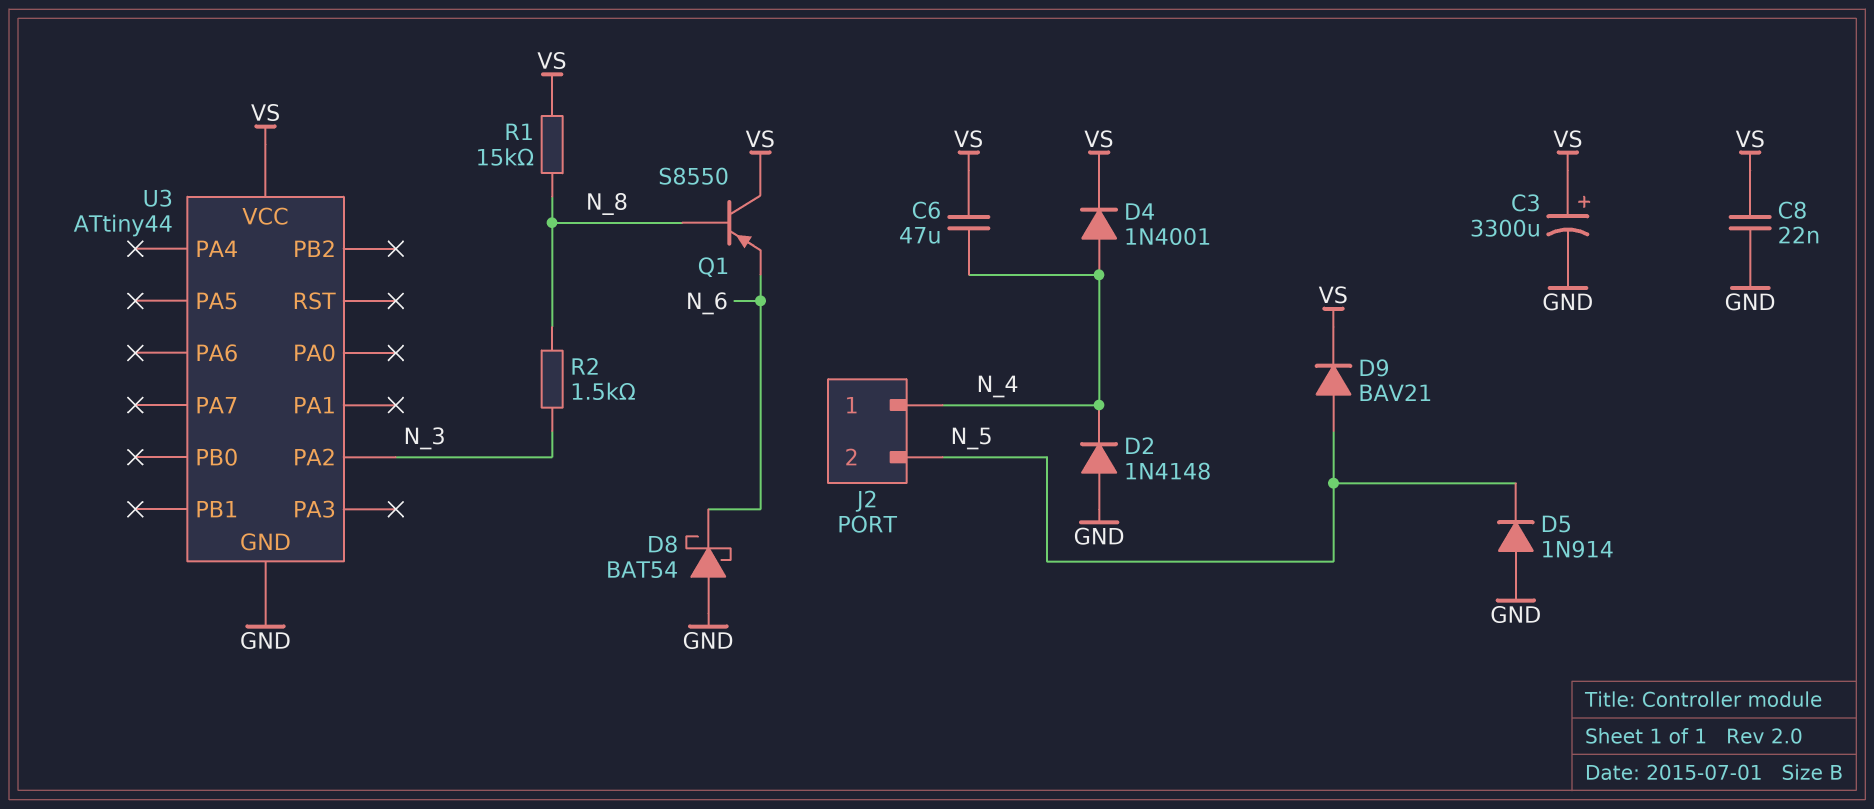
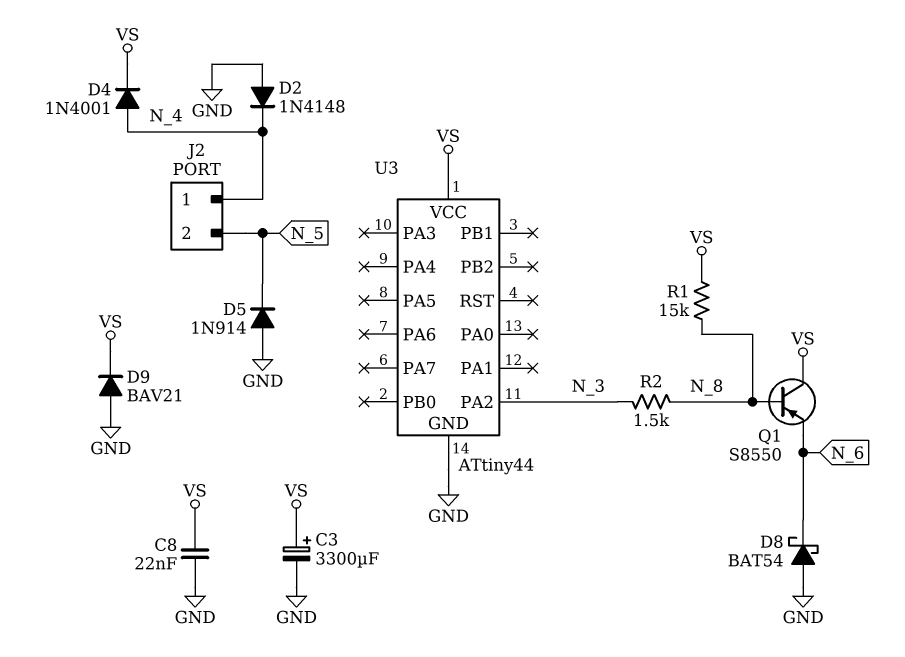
C6: 47uF (N_4, VS) -> none
D9: diode BAV21 (A N_5, K VS) -> diode BAV21 (A GND, K VS)

